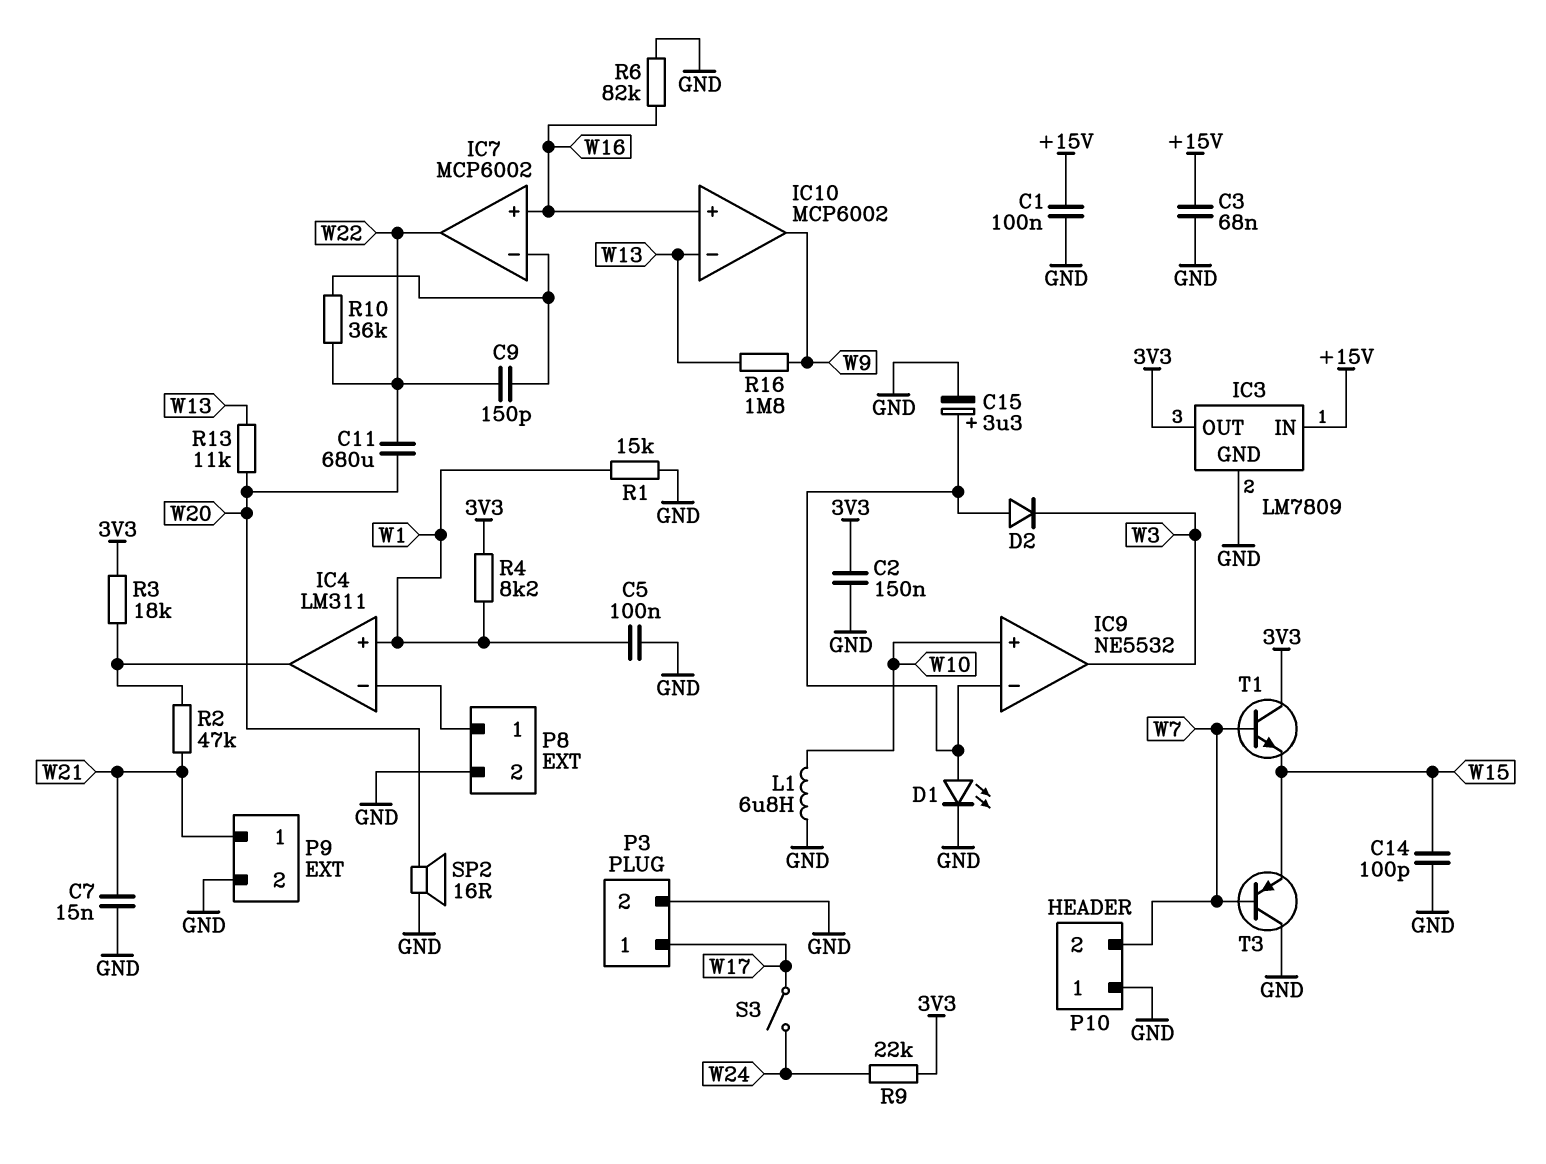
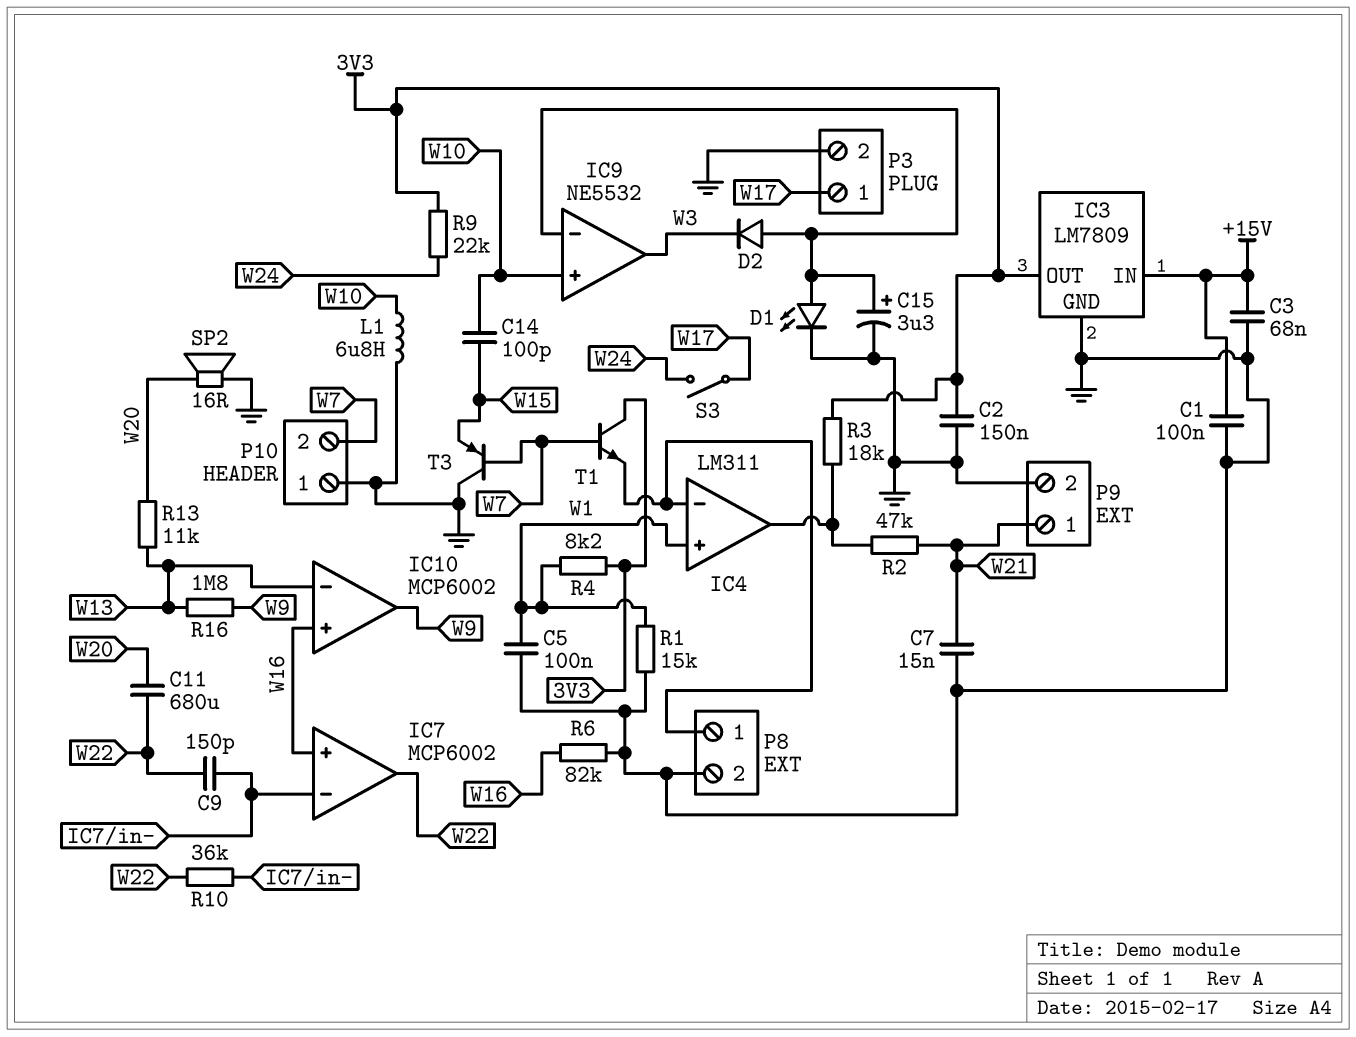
C14: 100pF (GND, W15) -> 100pF (W10, W15)
T1: NPN (B W7, C 3V3, E W15) -> NPN (B W7, C 3V3, E IC4/in-)

